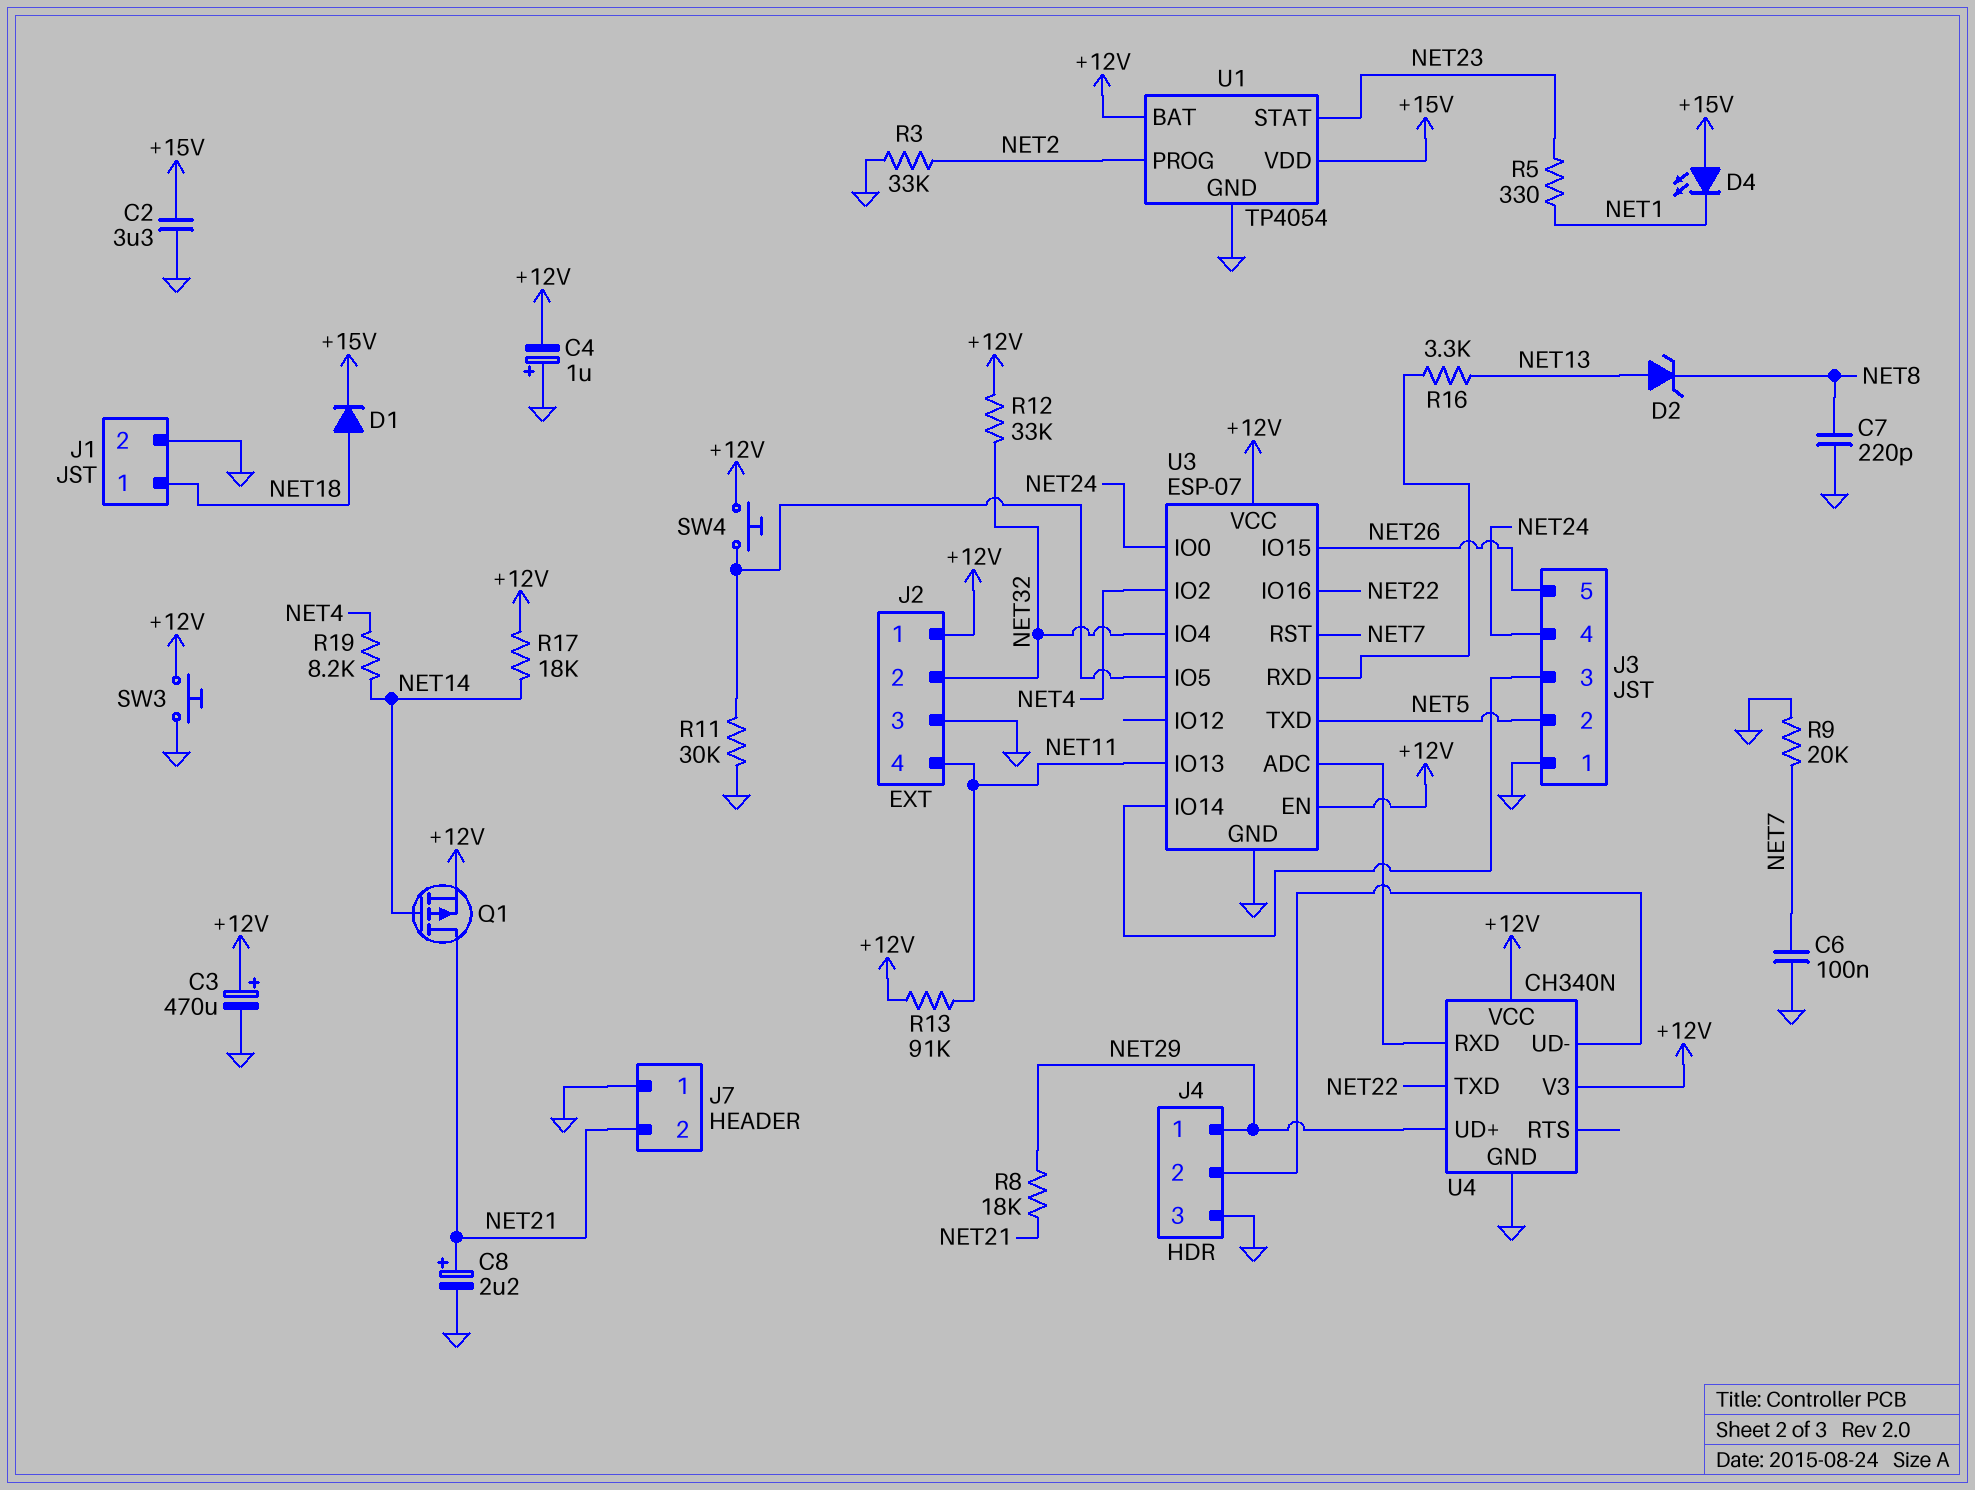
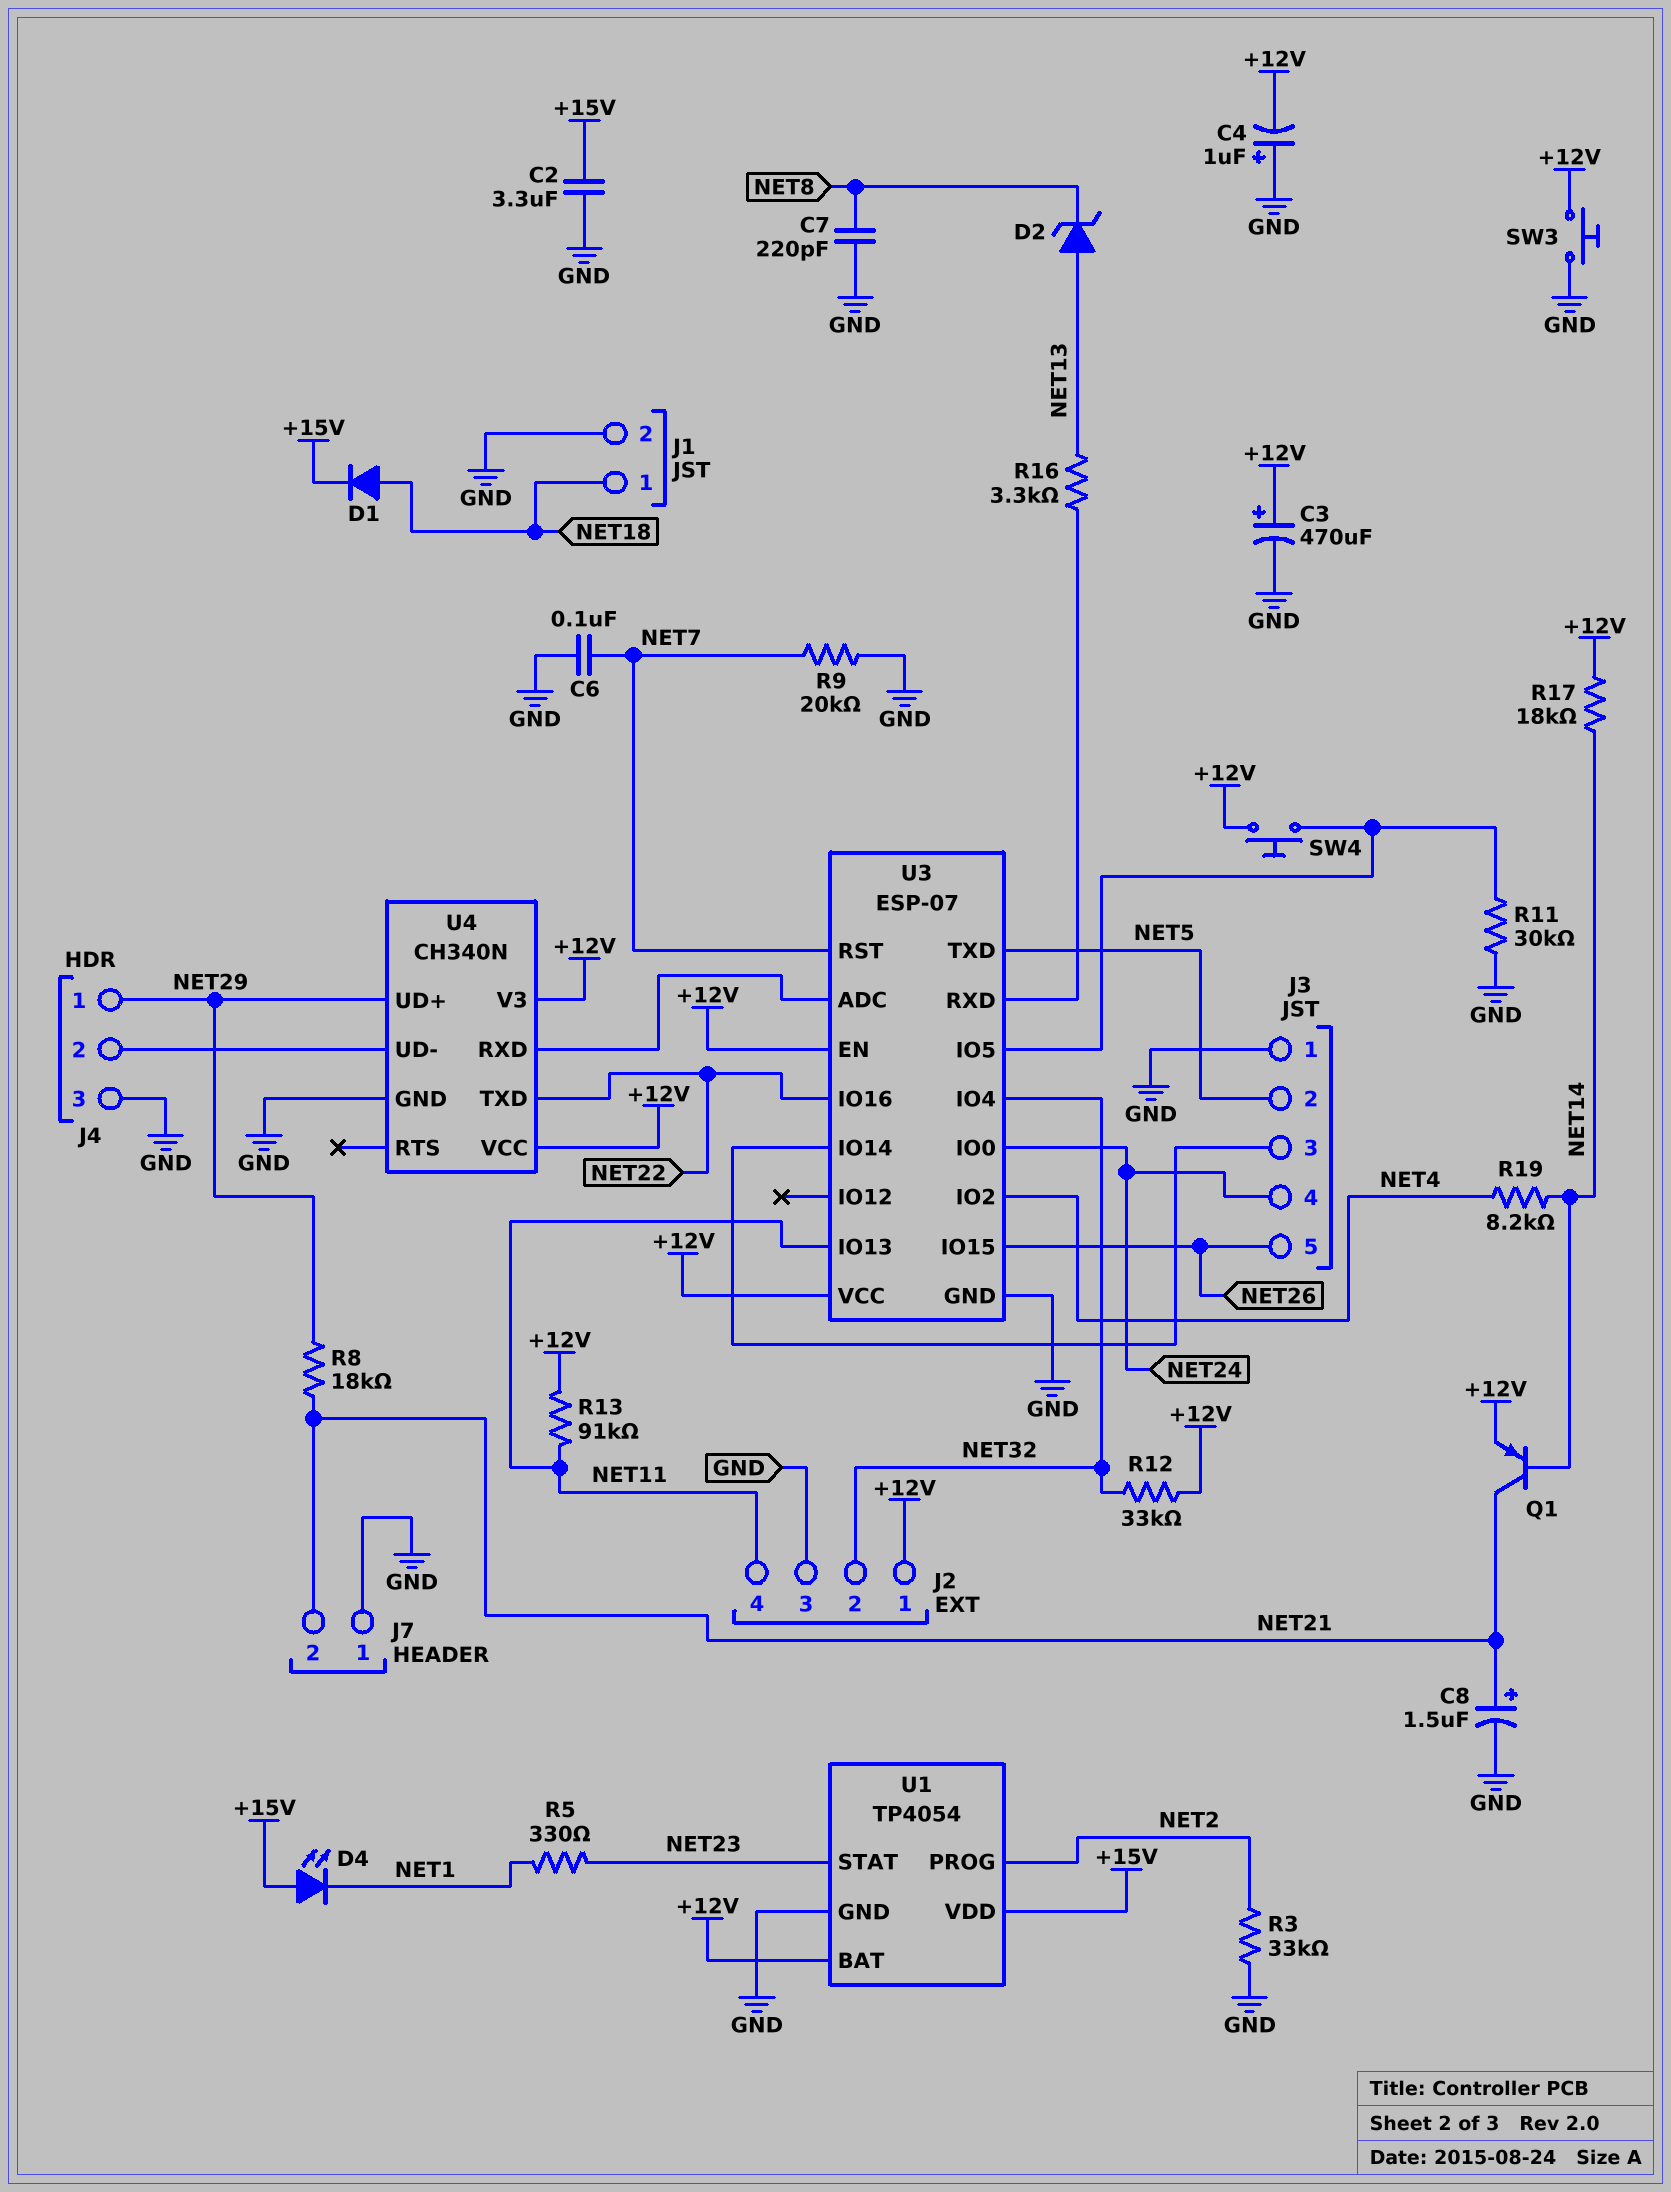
C8: 2.2uF (plus NET21, minus GND) -> 1.5uF (plus NET21, minus GND)
Q1: PMOS (G NET14, D NET21, S +12V) -> PNP (B NET14, C NET21, E +12V)

